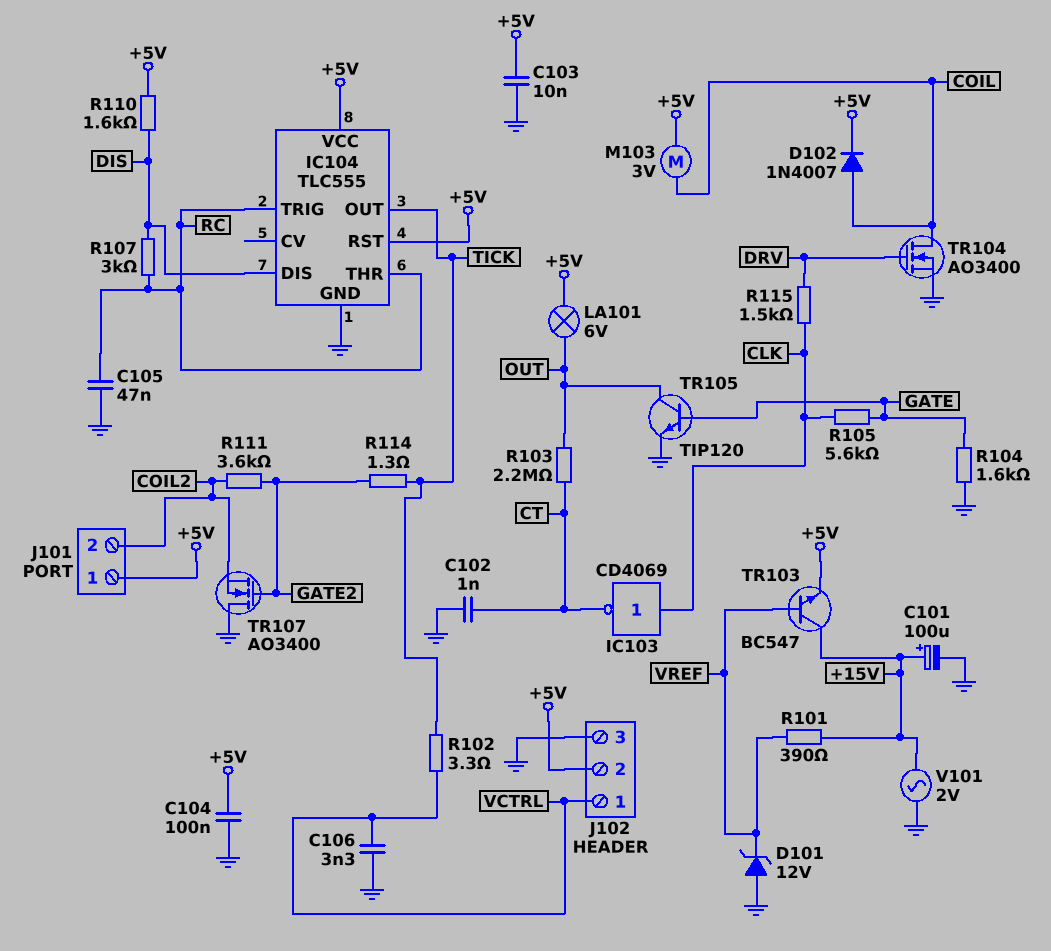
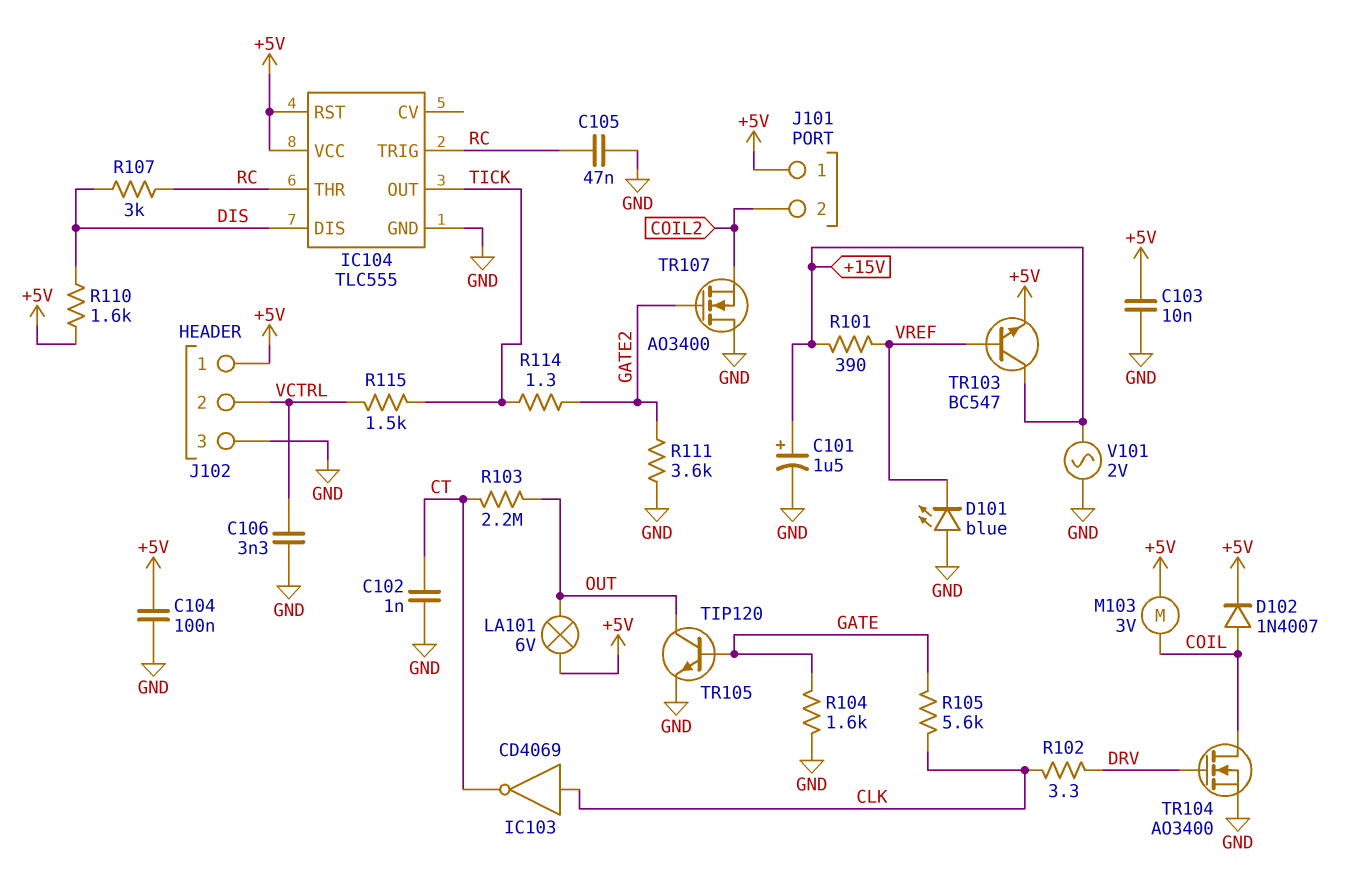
C101: 100uF (plus +15V, minus GND) -> 1.5uF (plus +15V, minus GND)
D101: zener 12V (A GND, K VREF) -> LED blue (A GND, K VREF)
J102 pin 1: VCTRL -> +5V
J102 pin 2: +5V -> VCTRL
R102: 3.3 (TICK, VCTRL) -> 3.3 (CLK, DRV)
R111: 3.6k (COIL2, GATE2) -> 3.6k (GATE2, GND)
R115: 1.5k (CLK, DRV) -> 1.5k (TICK, VCTRL)

